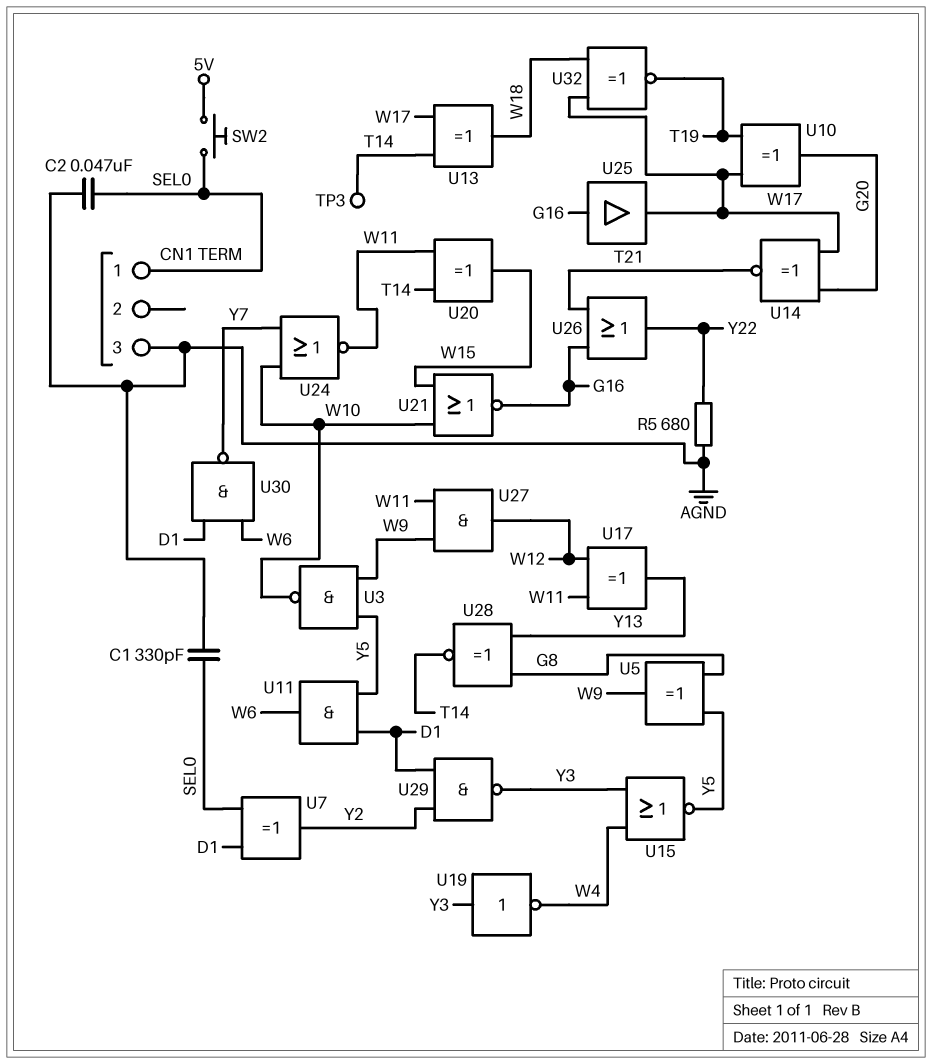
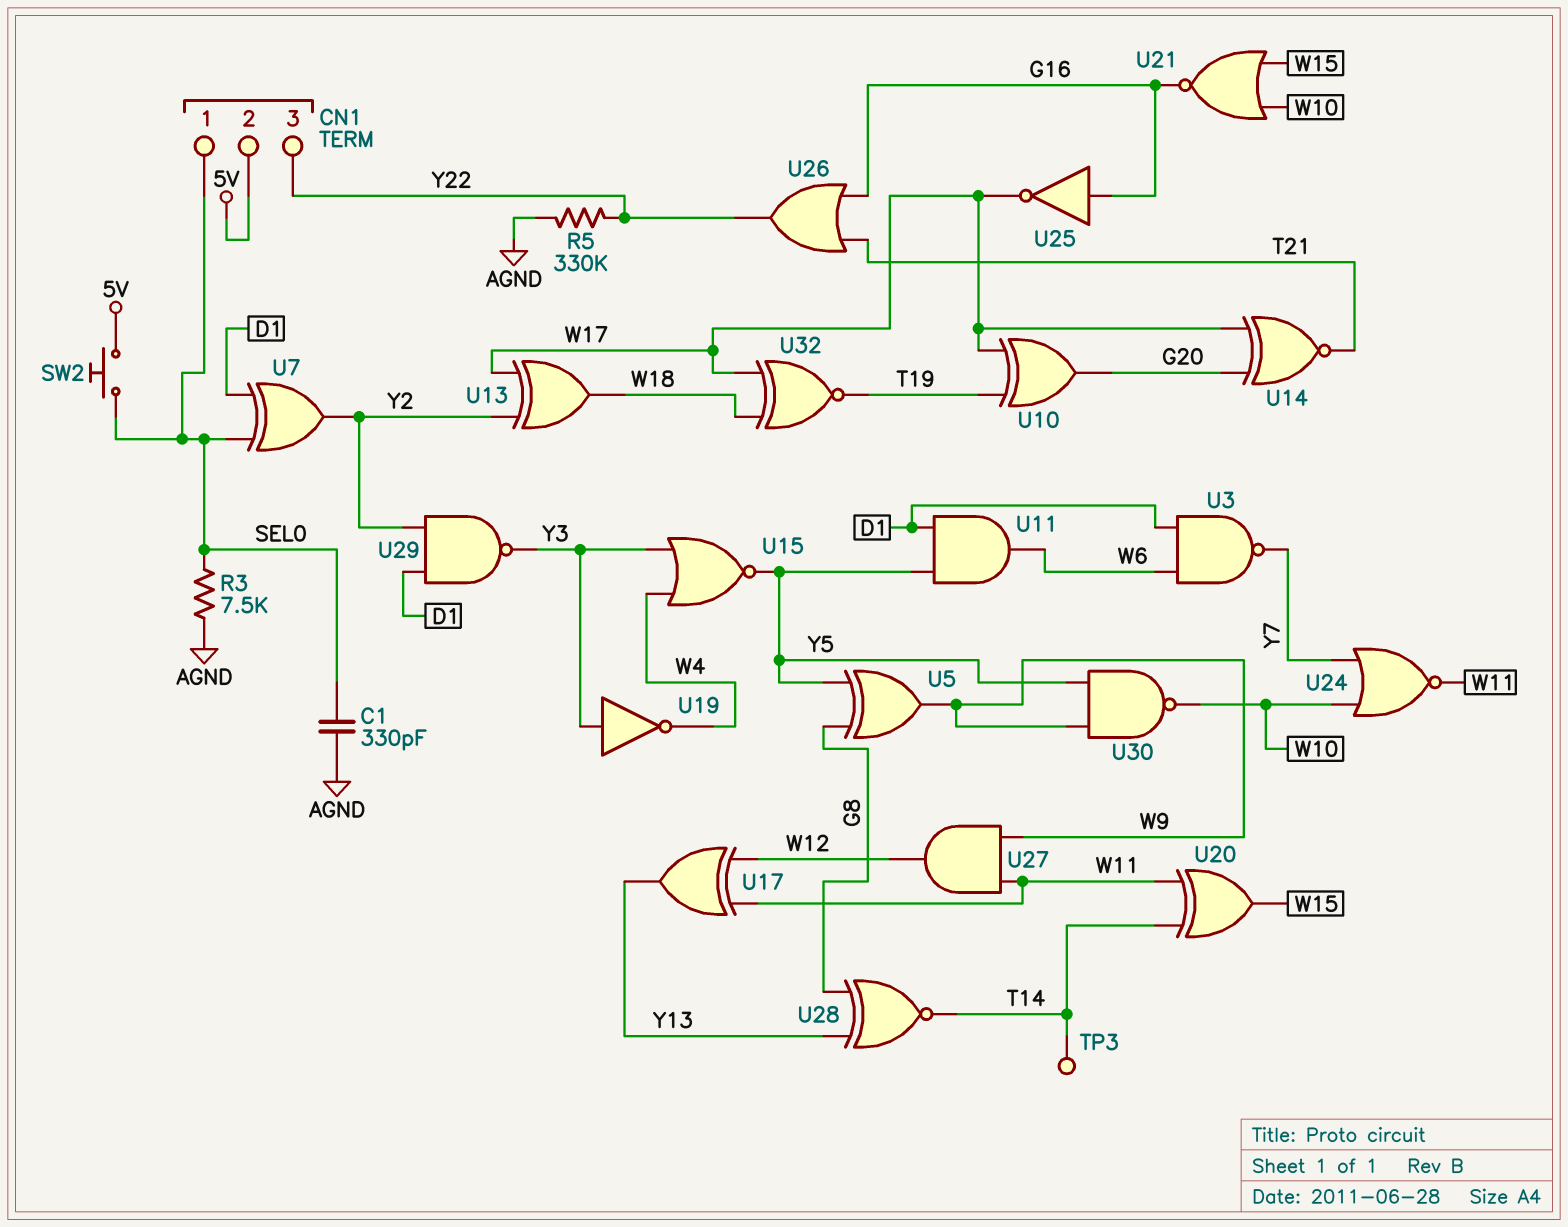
C2: 47nF (AGND, SEL0) -> none
CN1 pin 2: none -> 5V
CN1 pin 3: AGND -> Y22
R3: none -> 7.5k (AGND, SEL0)
R5: 680 (AGND, Y22) -> 330k (AGND, Y22)
U3: NAND (in W9, in Y5, out W10) -> NAND (in D1, in W6, out Y7)
U13: XOR (in T14, in W17, out W18) -> XOR (in W17, in Y2, out W18)
U25: buffer (in G16, out W17) -> NOT (in G16, out W17)
U30: NAND (in D1, in W6, out Y7) -> NAND (in W9, in Y5, out W10)

